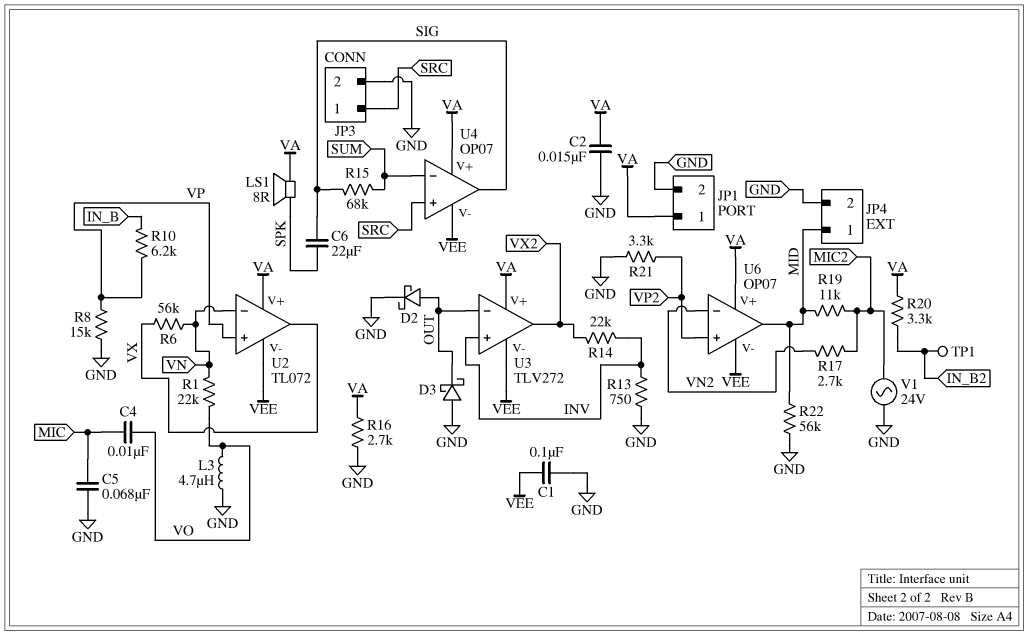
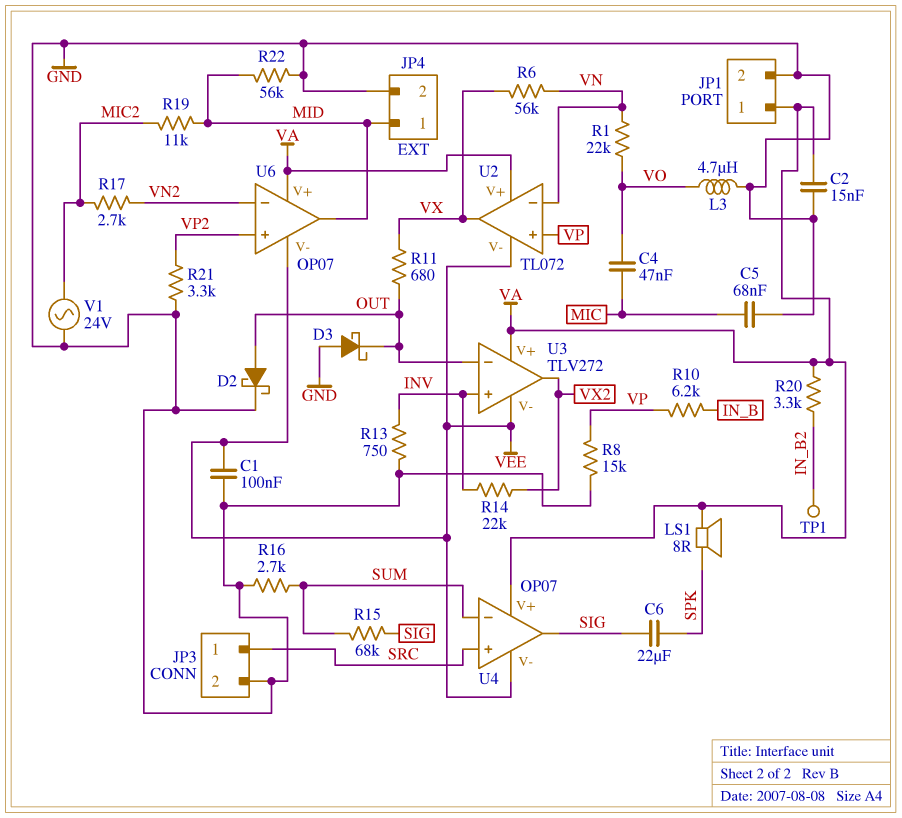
C4: 10nF (MIC, VO) -> 47nF (MIC, VO)
R11: none -> 680 (OUT, VX)
R16: 2.7k (GND, VA) -> 2.7k (GND, SUM)

